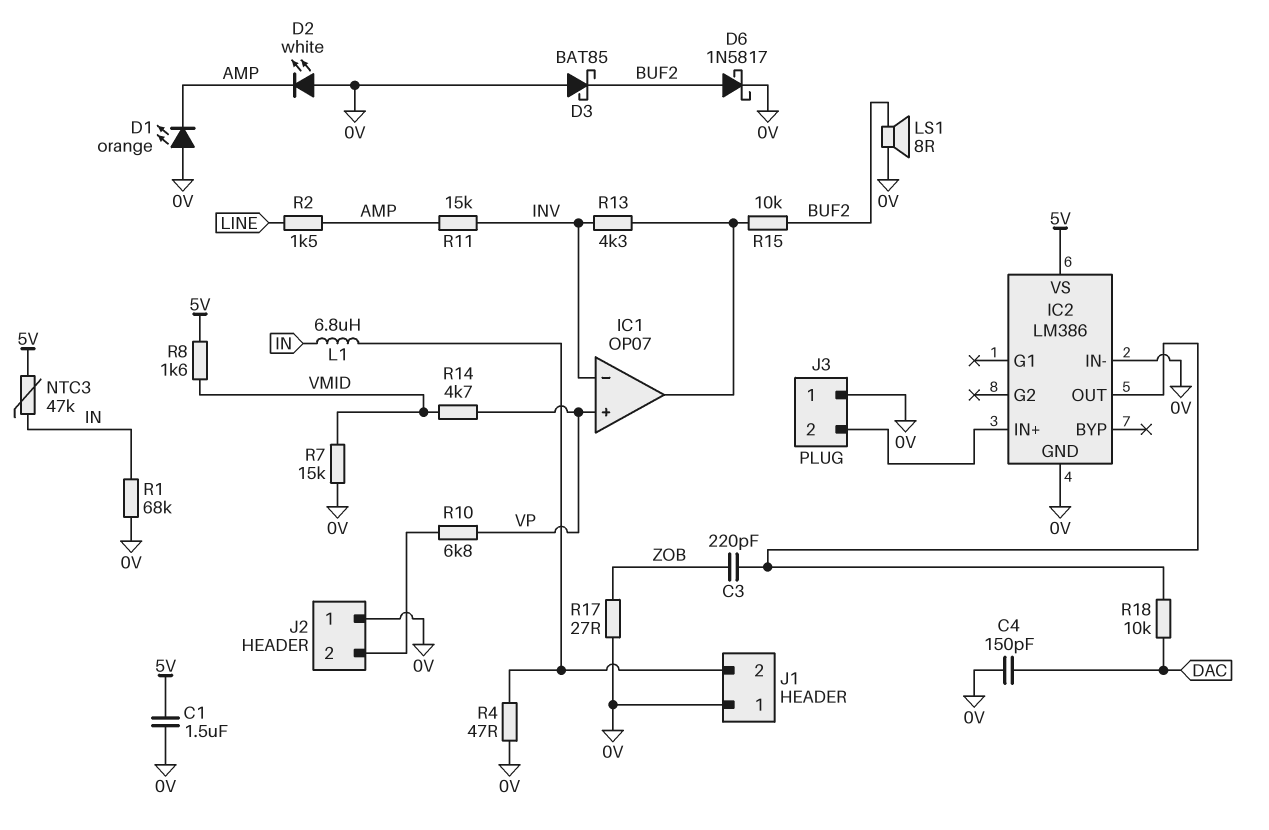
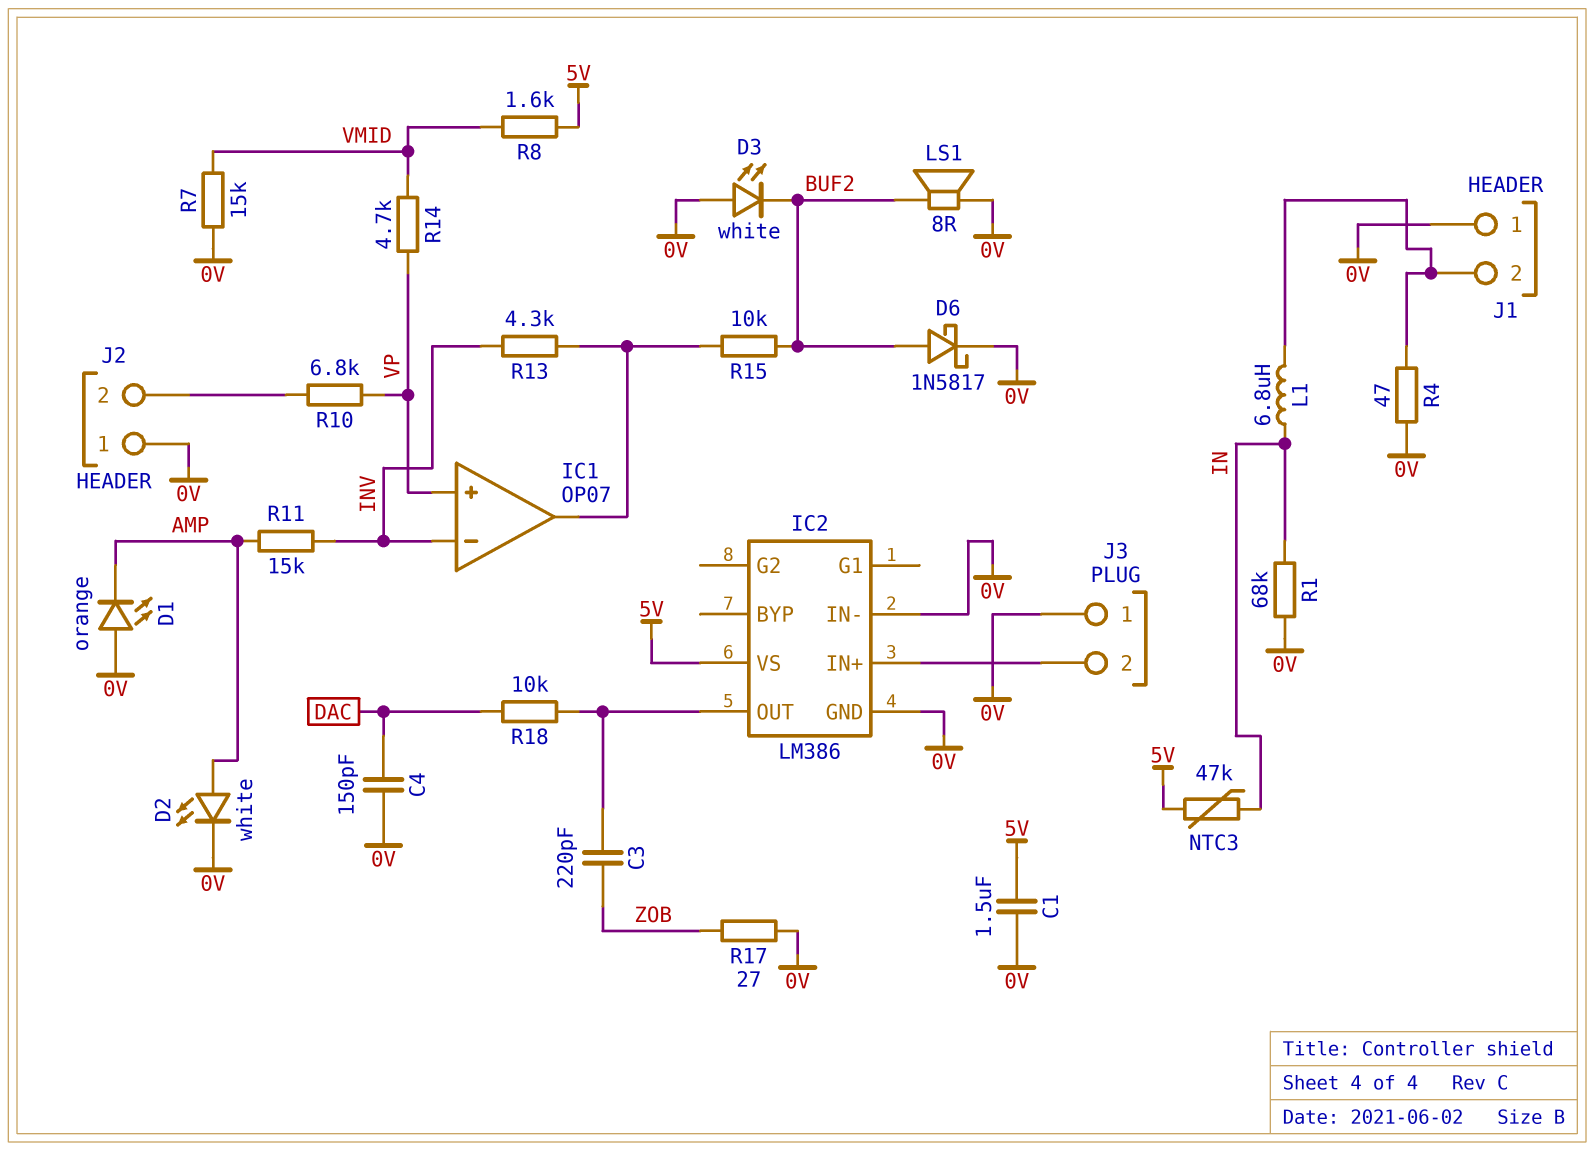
D2: LED white (A 0V, K AMP) -> LED white (A AMP, K 0V)
D3: schottky BAT85 (A 0V, K BUF2) -> LED white (A 0V, K BUF2)
R2: 1.5k (AMP, LINE) -> none

